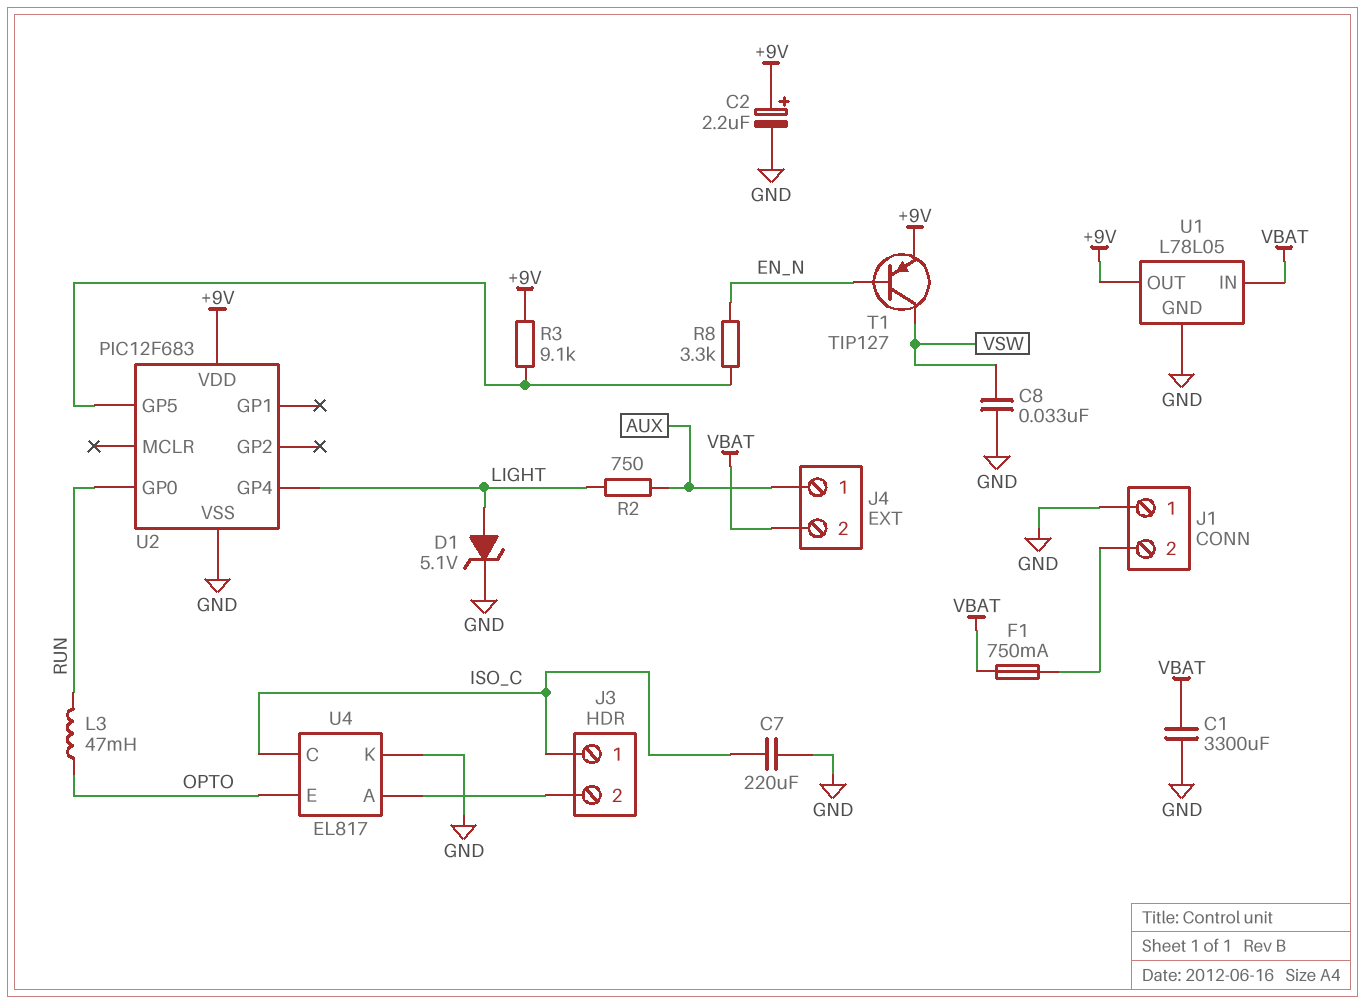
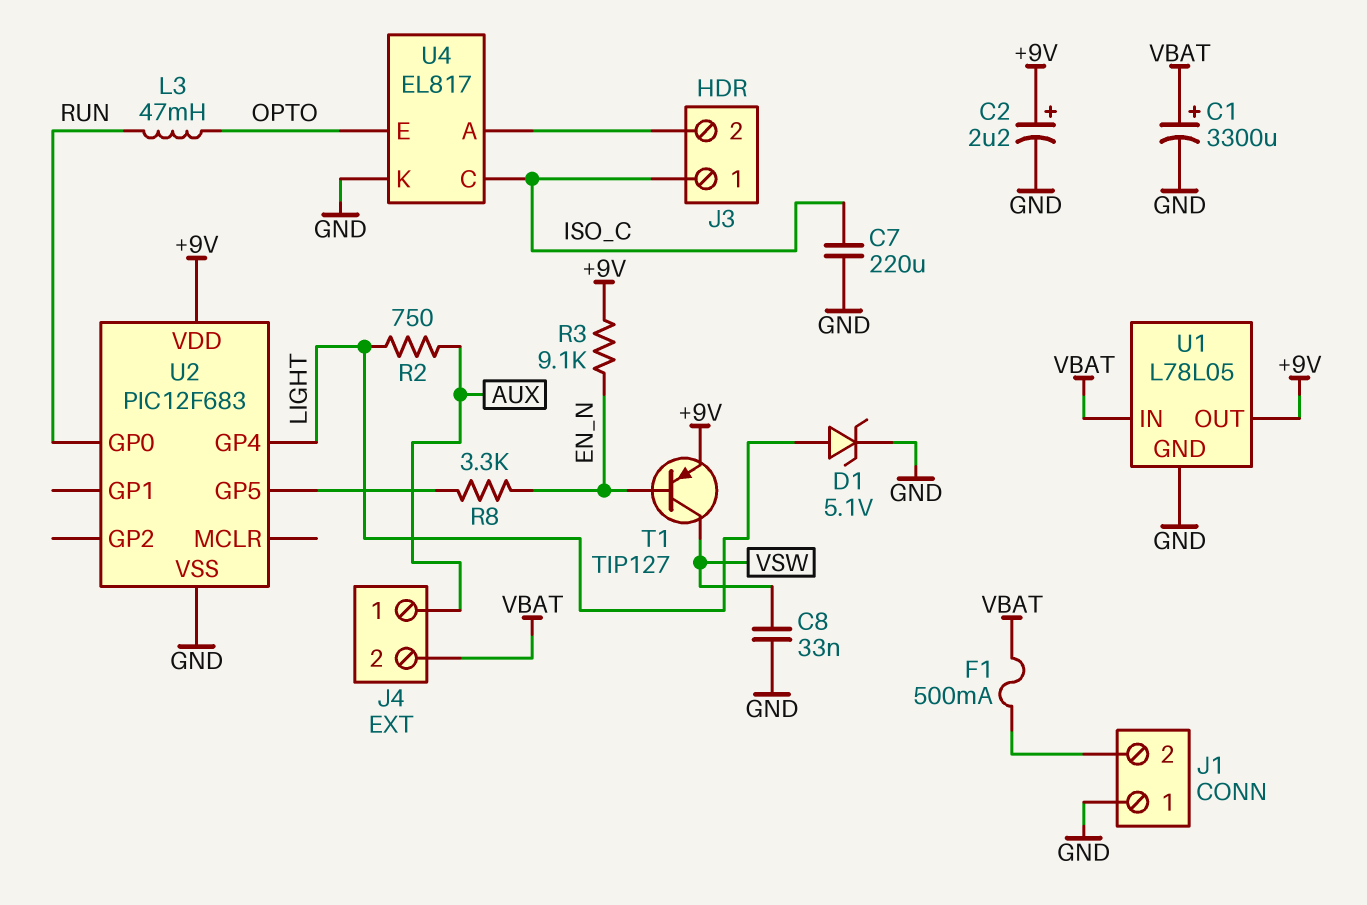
C1: 3300uF (GND, VBAT) -> 3300uF (plus VBAT, minus GND)
F1: 750mA (J1/2, VBAT) -> 500mA (J1/2, VBAT)
R3: 9.1k (+9V, U2/GP5) -> 9.1k (+9V, EN_N)

